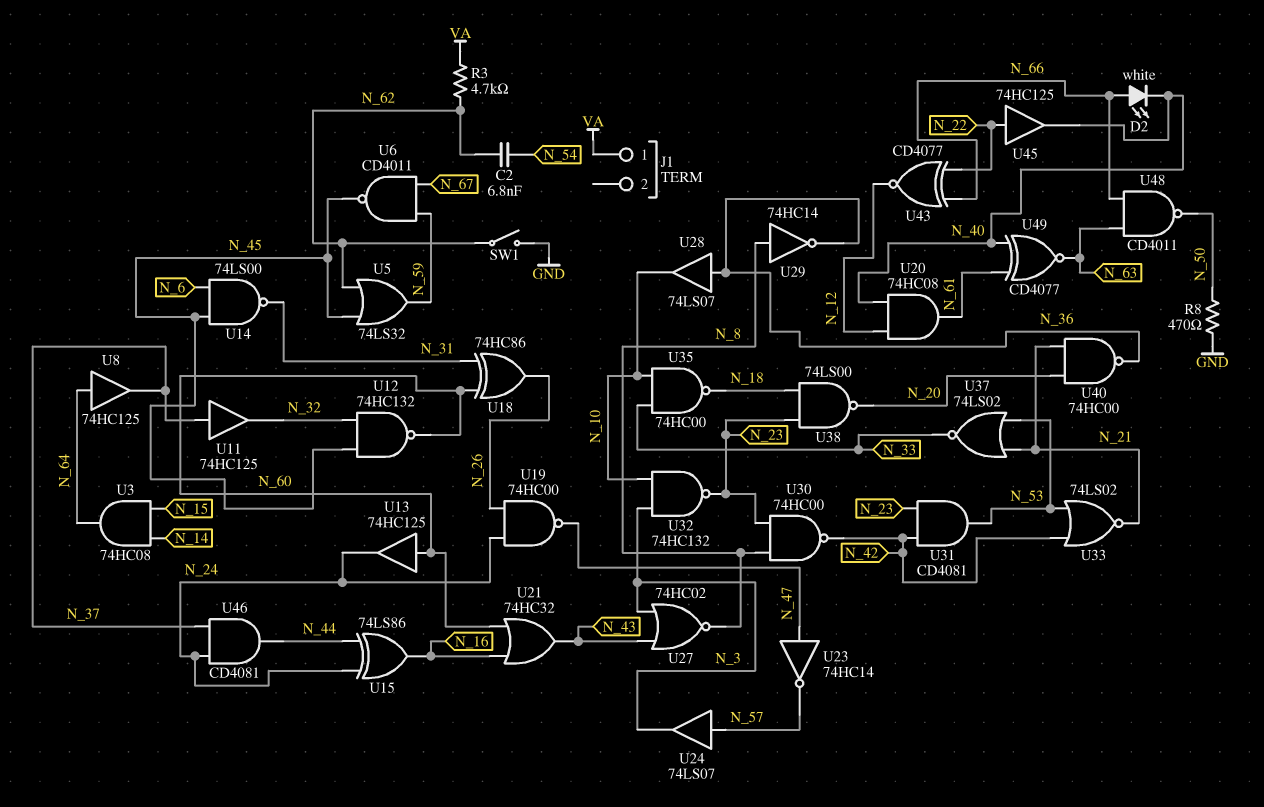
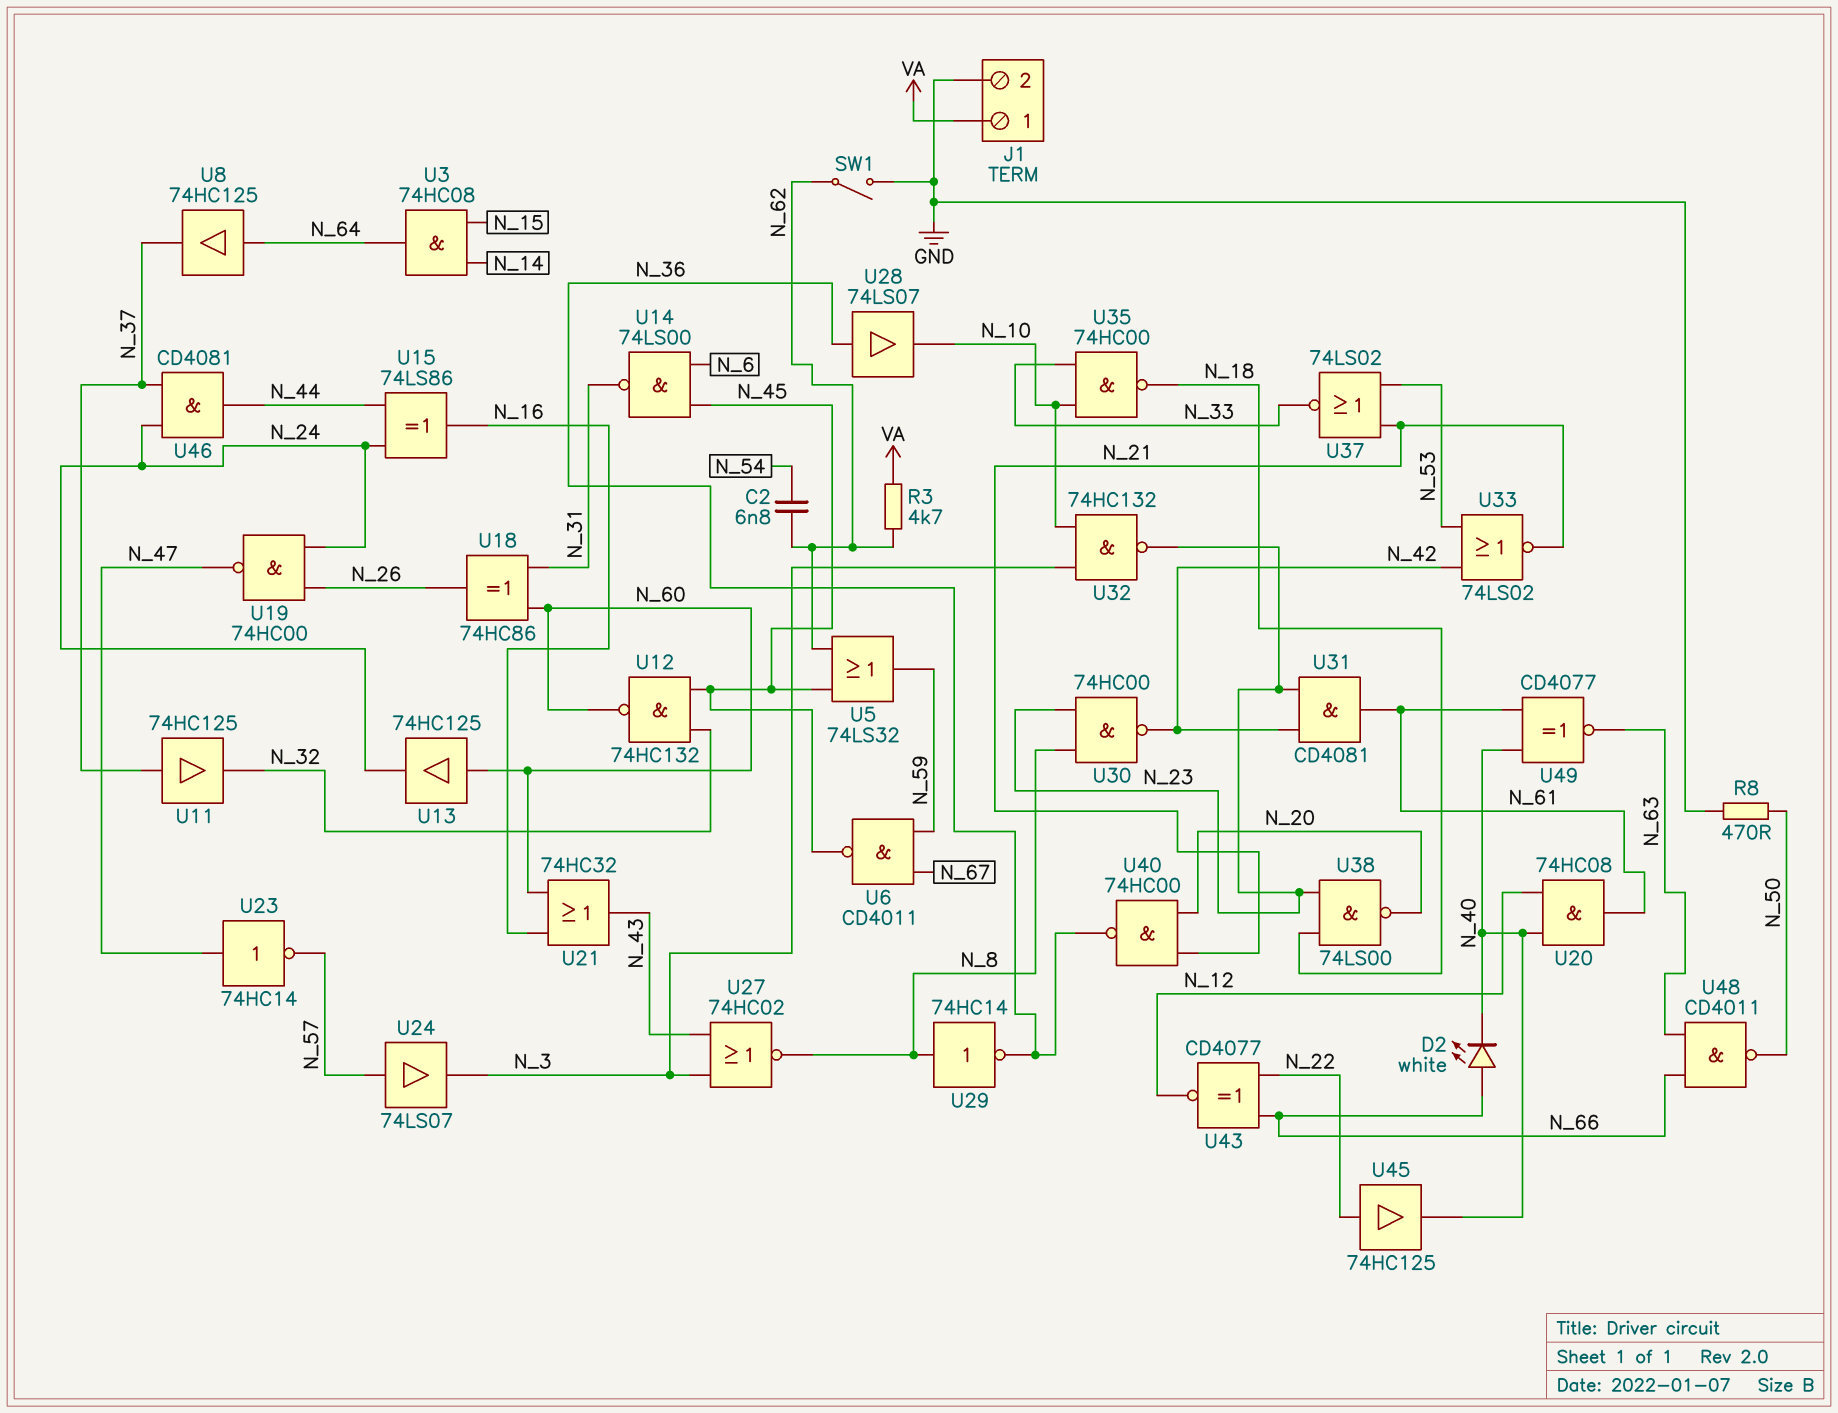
J1 pin 2: none -> GND
U31: AND CD4081 (in N_23, in N_42, out N_53) -> AND CD4081 (in N_23, in N_42, out N_61)

